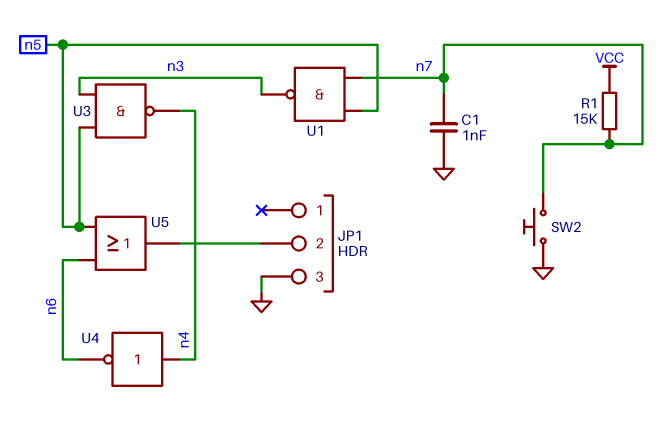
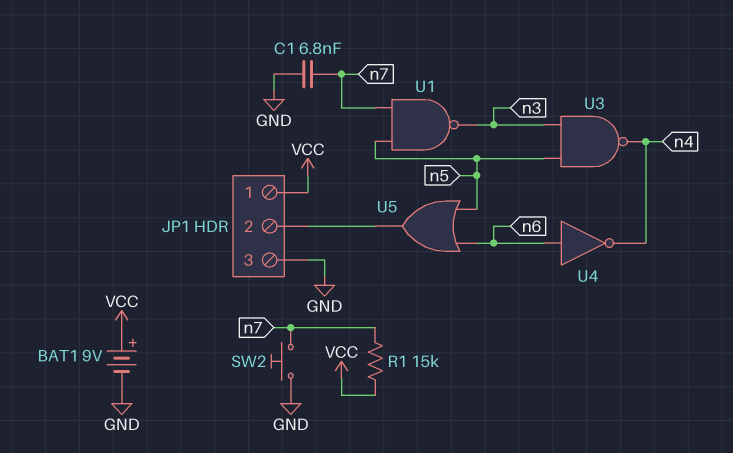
BAT1: none -> 9V (plus VCC, minus GND)
C1: 1nF (GND, n7) -> 6.8nF (GND, n7)
JP1 pin 1: none -> VCC
U4: NOT (in n4, out n6) -> NOT (in n6, out n4)

